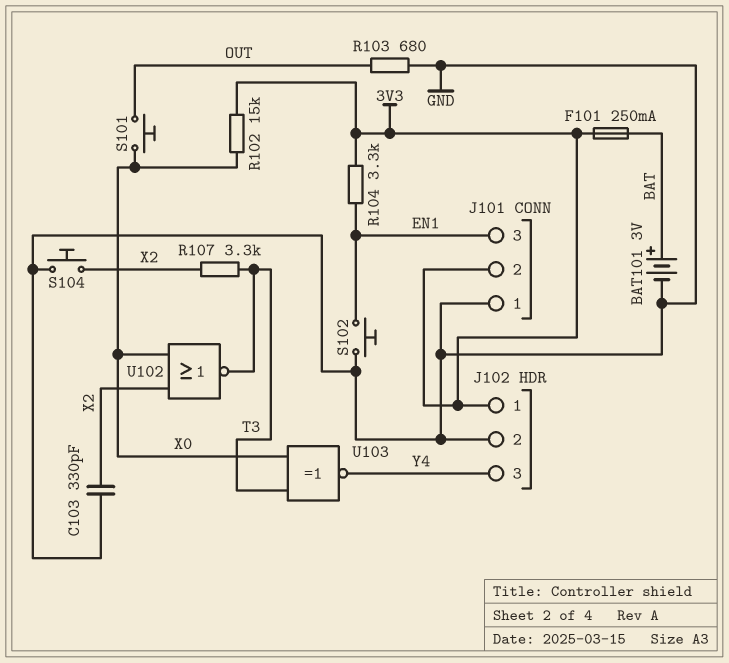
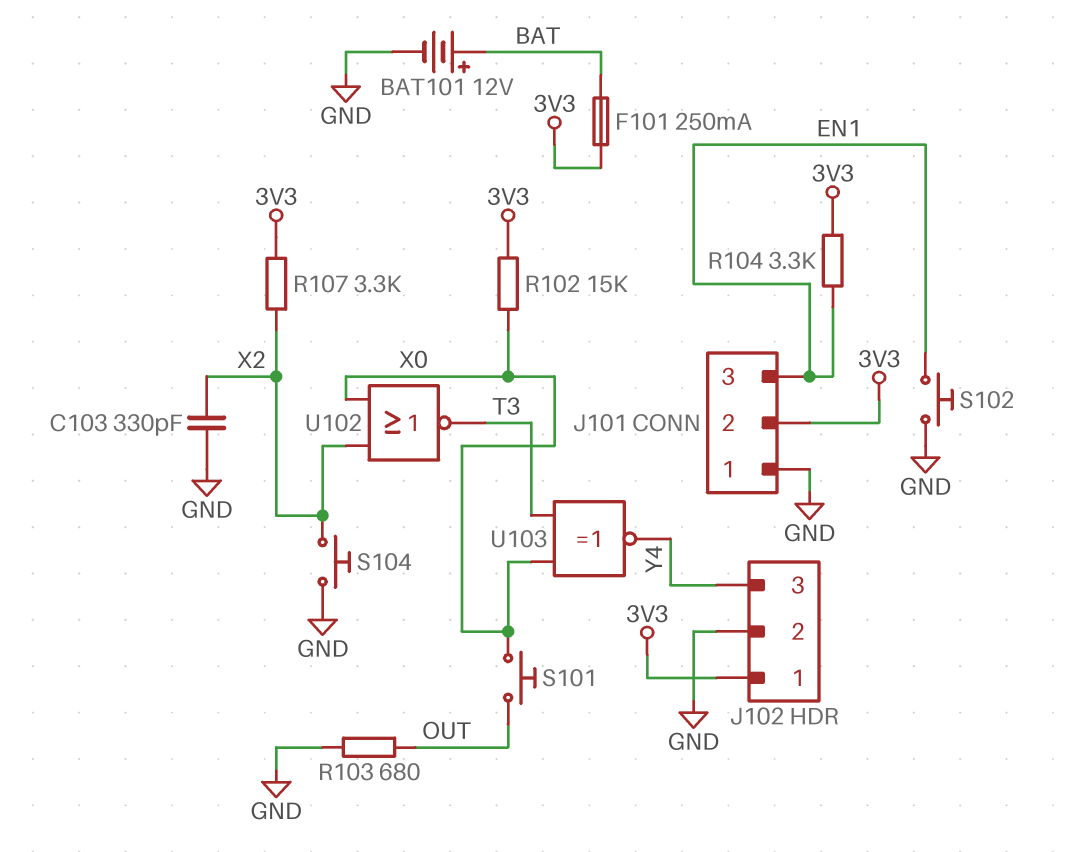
BAT101: 3V (plus BAT, minus GND) -> 12V (plus BAT, minus GND)
R107: 3.3k (T3, X2) -> 3.3k (3V3, X2)

